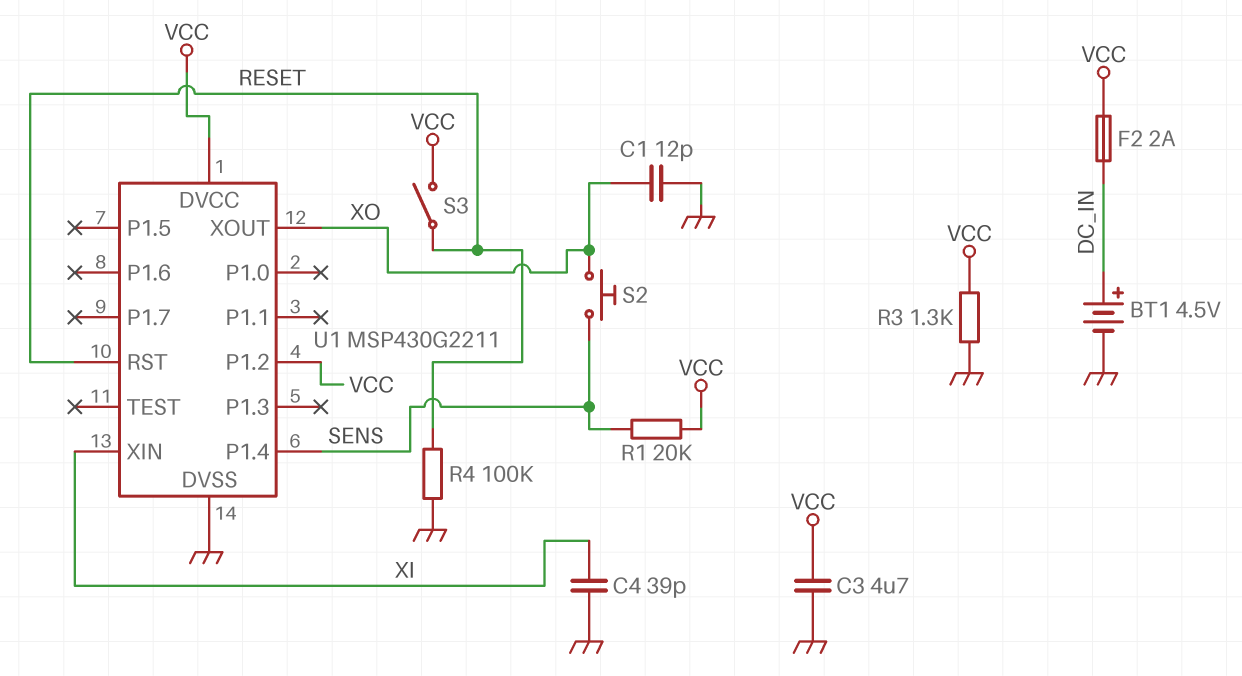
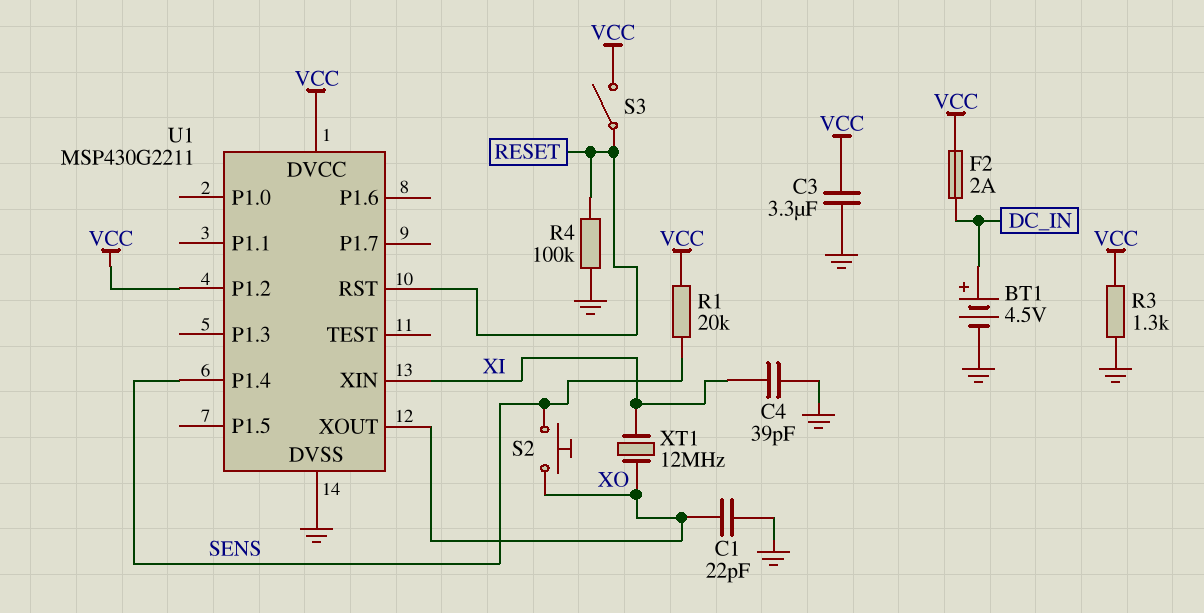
C1: 12pF (GND, XO) -> 22pF (GND, XO)
C3: 4.7uF (GND, VCC) -> 3.3uF (GND, VCC)
XT1: none -> 12MHz (XI, XO)

